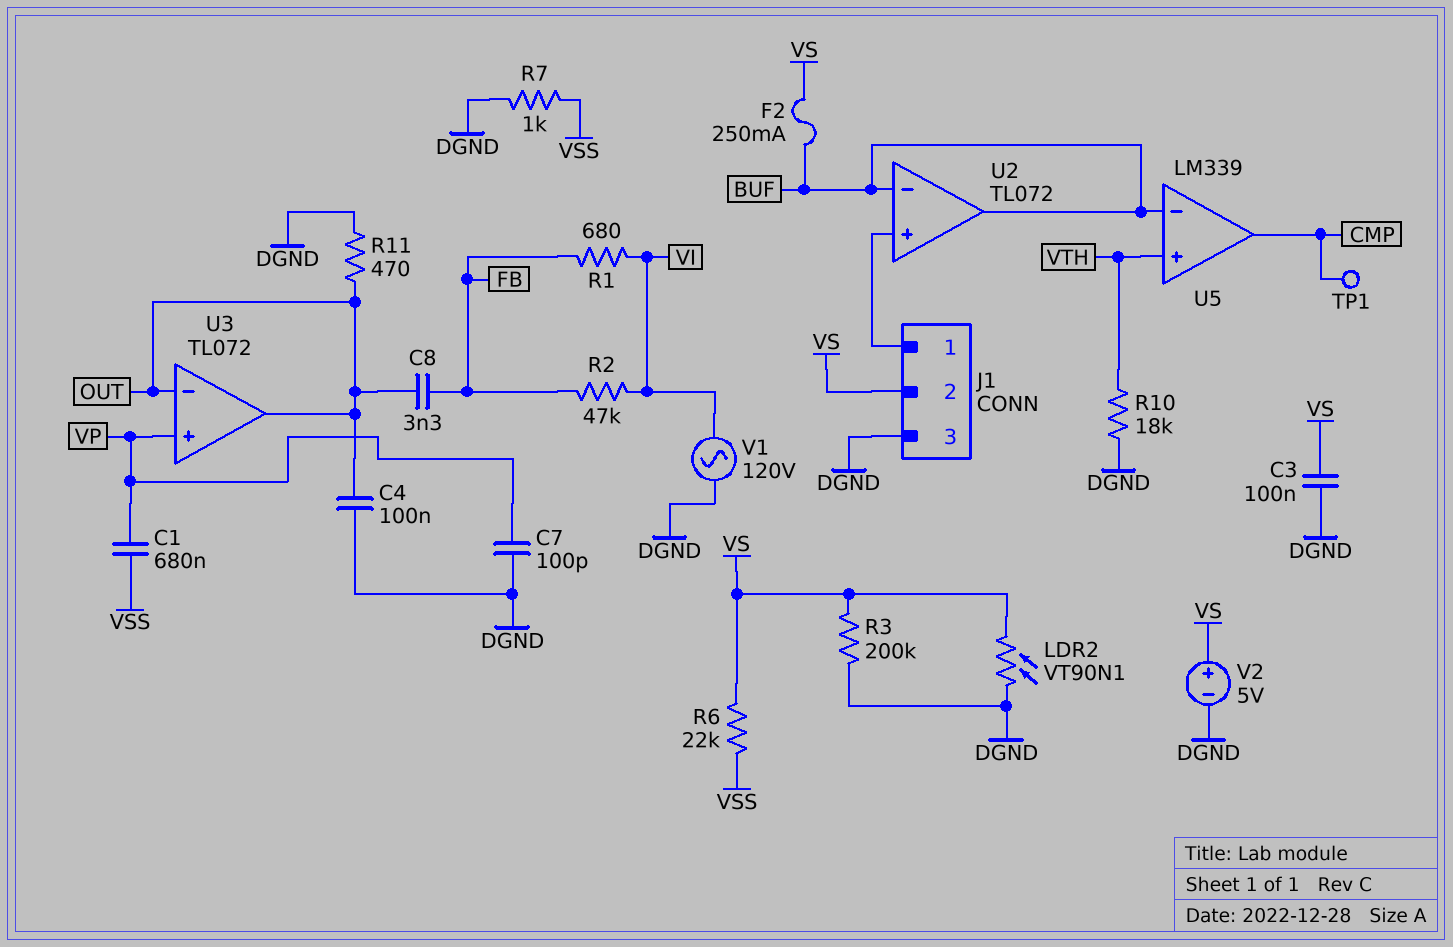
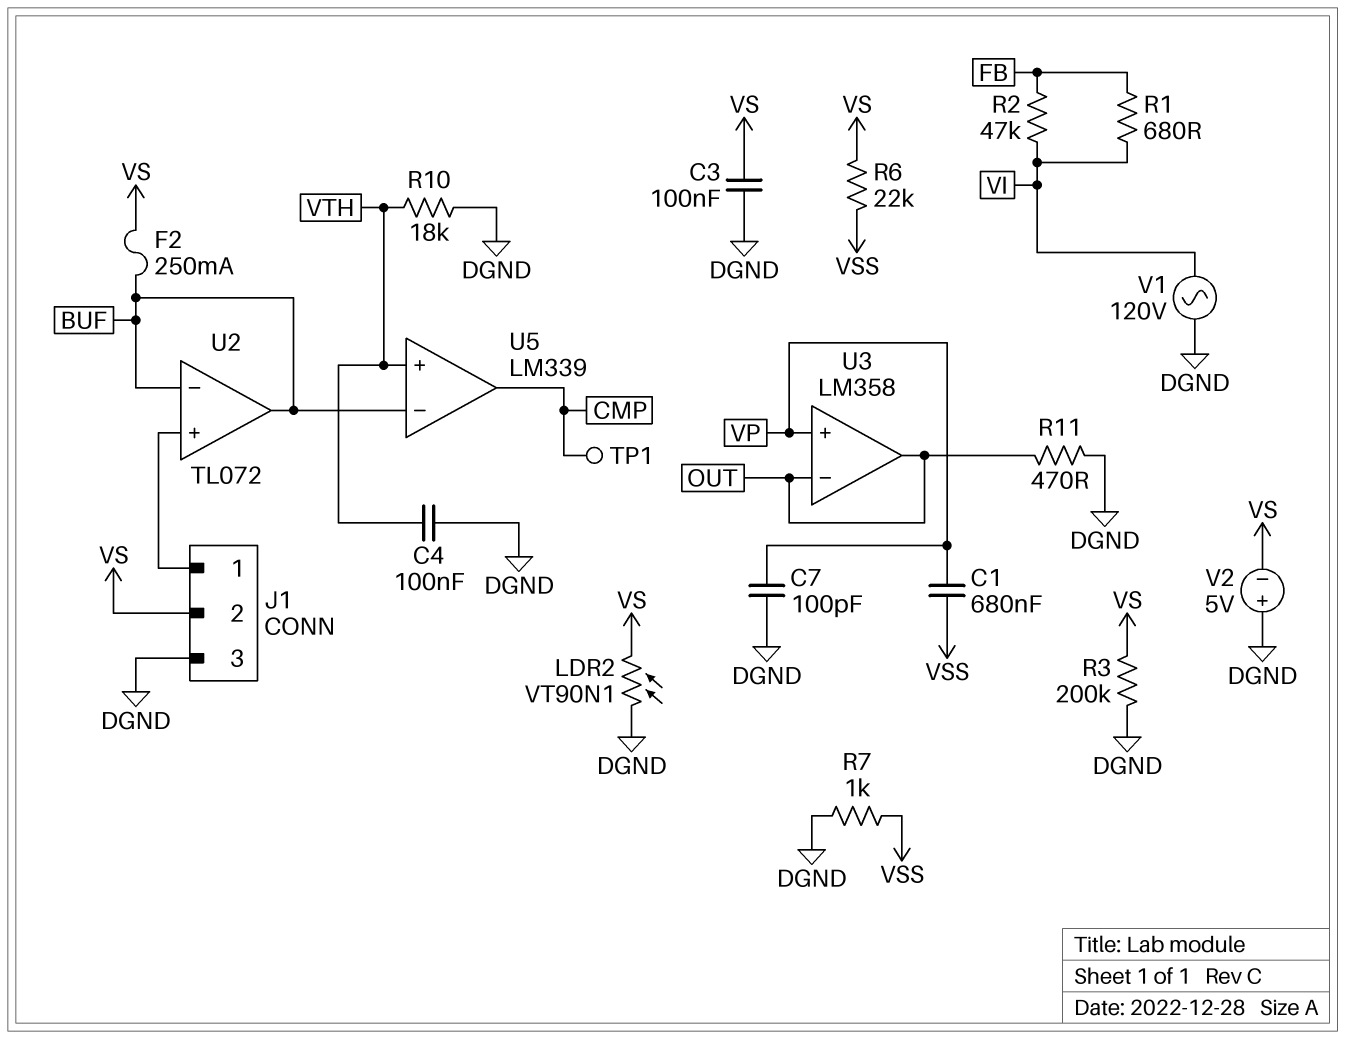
C4: 100nF (DGND, OUT) -> 100nF (DGND, VTH)
C8: 3.3nF (FB, OUT) -> none
U3: TL072 -> LM358
V2: 5V (plus VS, minus DGND) -> 5V (plus DGND, minus VS)

